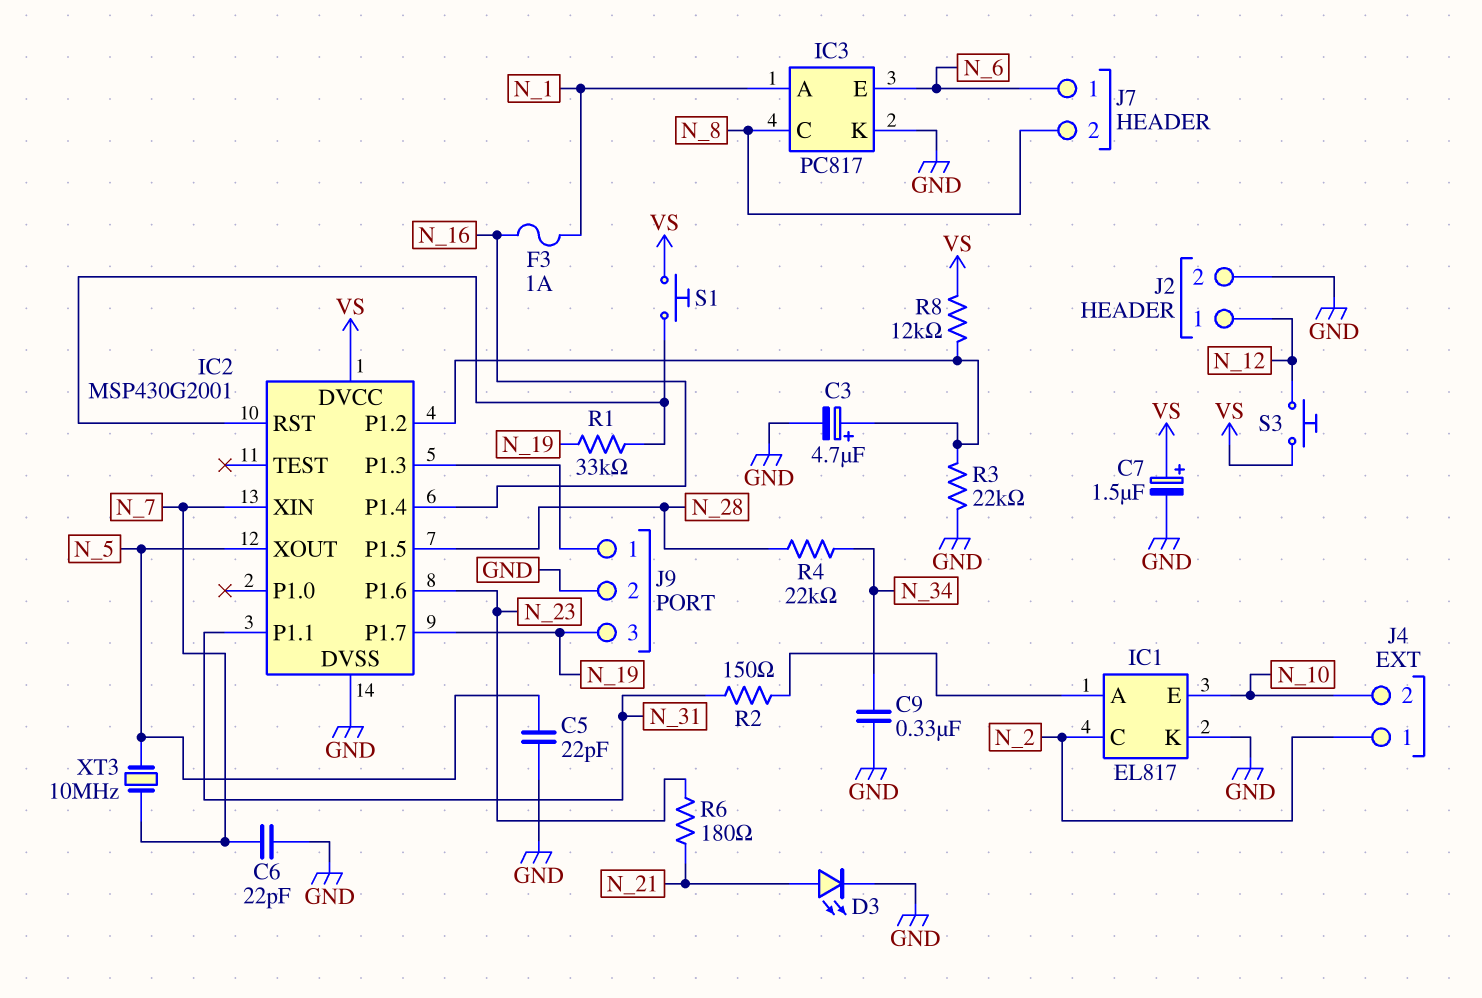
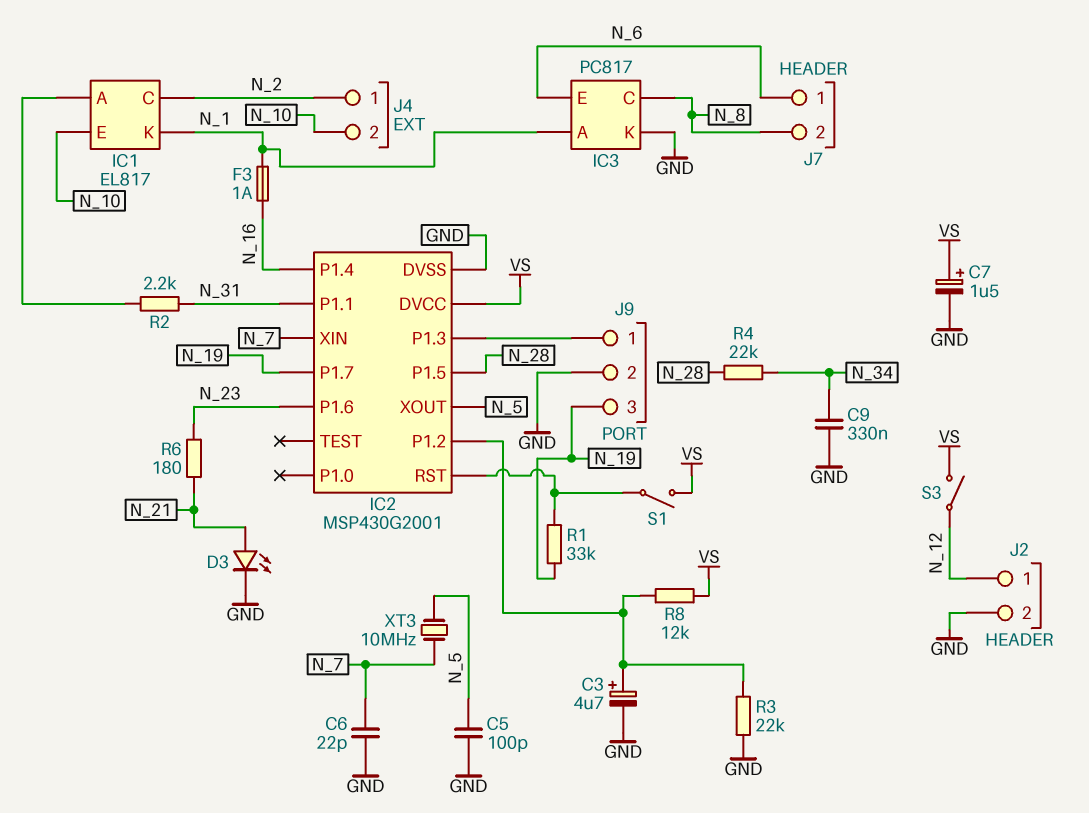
C5: 22pF (GND, N_5) -> 100pF (GND, N_5)
IC1 pin K: GND -> N_1
R2: 150 (IC1/A, N_31) -> 2.2k (IC1/A, N_31)
S1: button (IC2/RST, VS) -> switch (IC2/RST, VS)
S3: button (N_12, VS) -> switch (N_12, VS)

